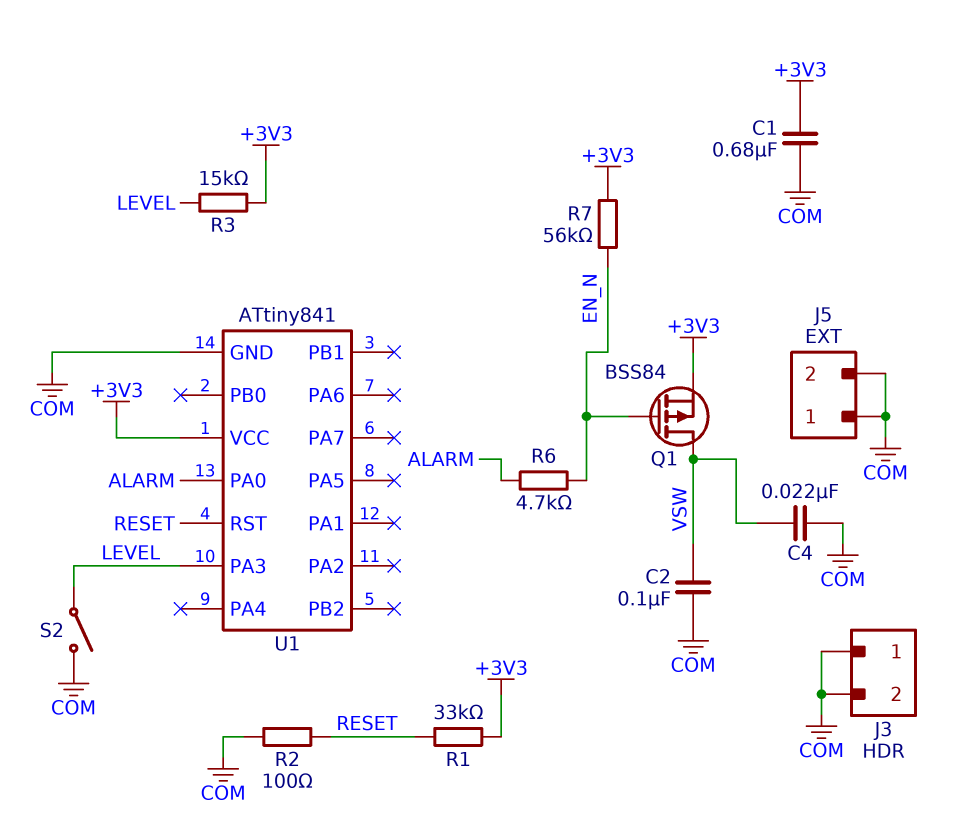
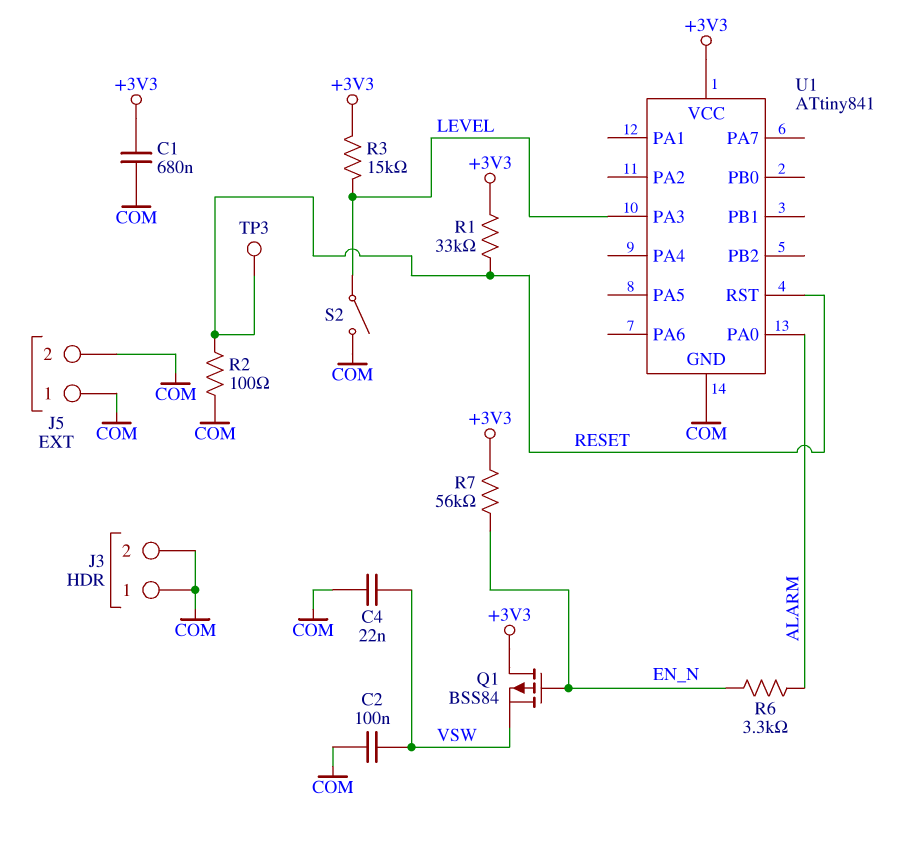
Q1: PMOS BSS84 (G EN_N, D VSW, S +3V3) -> PMOS BSS84 (G EN_N, D +3V3, S VSW)
R6: 4.7k (ALARM, EN_N) -> 3.3k (ALARM, EN_N)
TP3: none -> test point (RESET)

